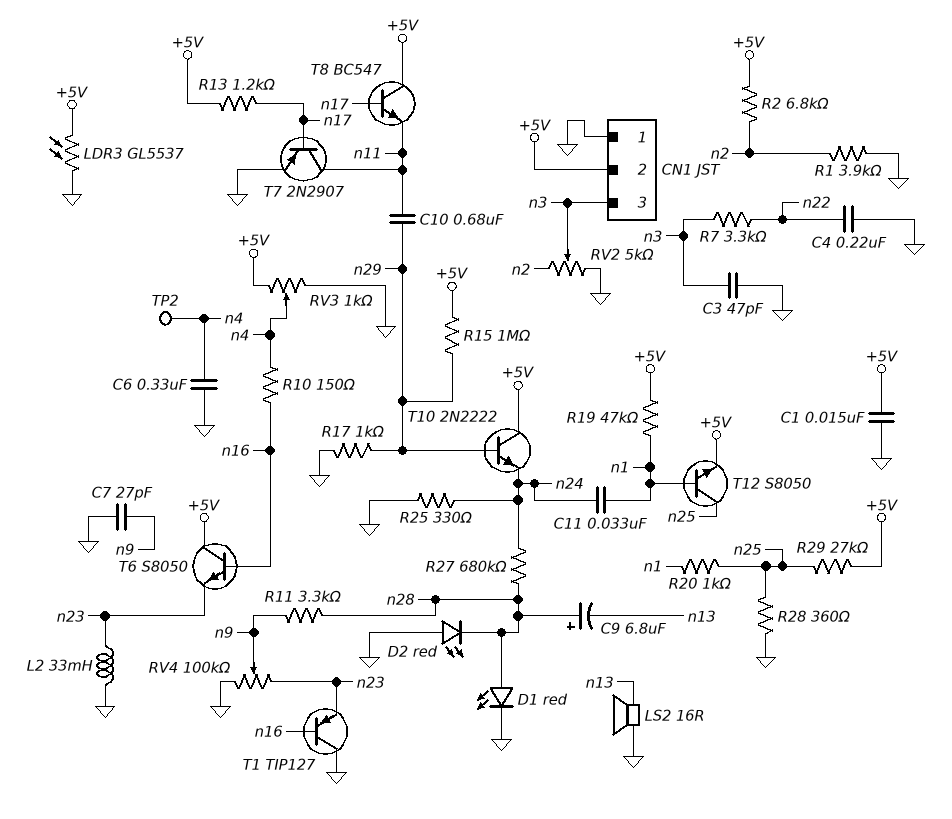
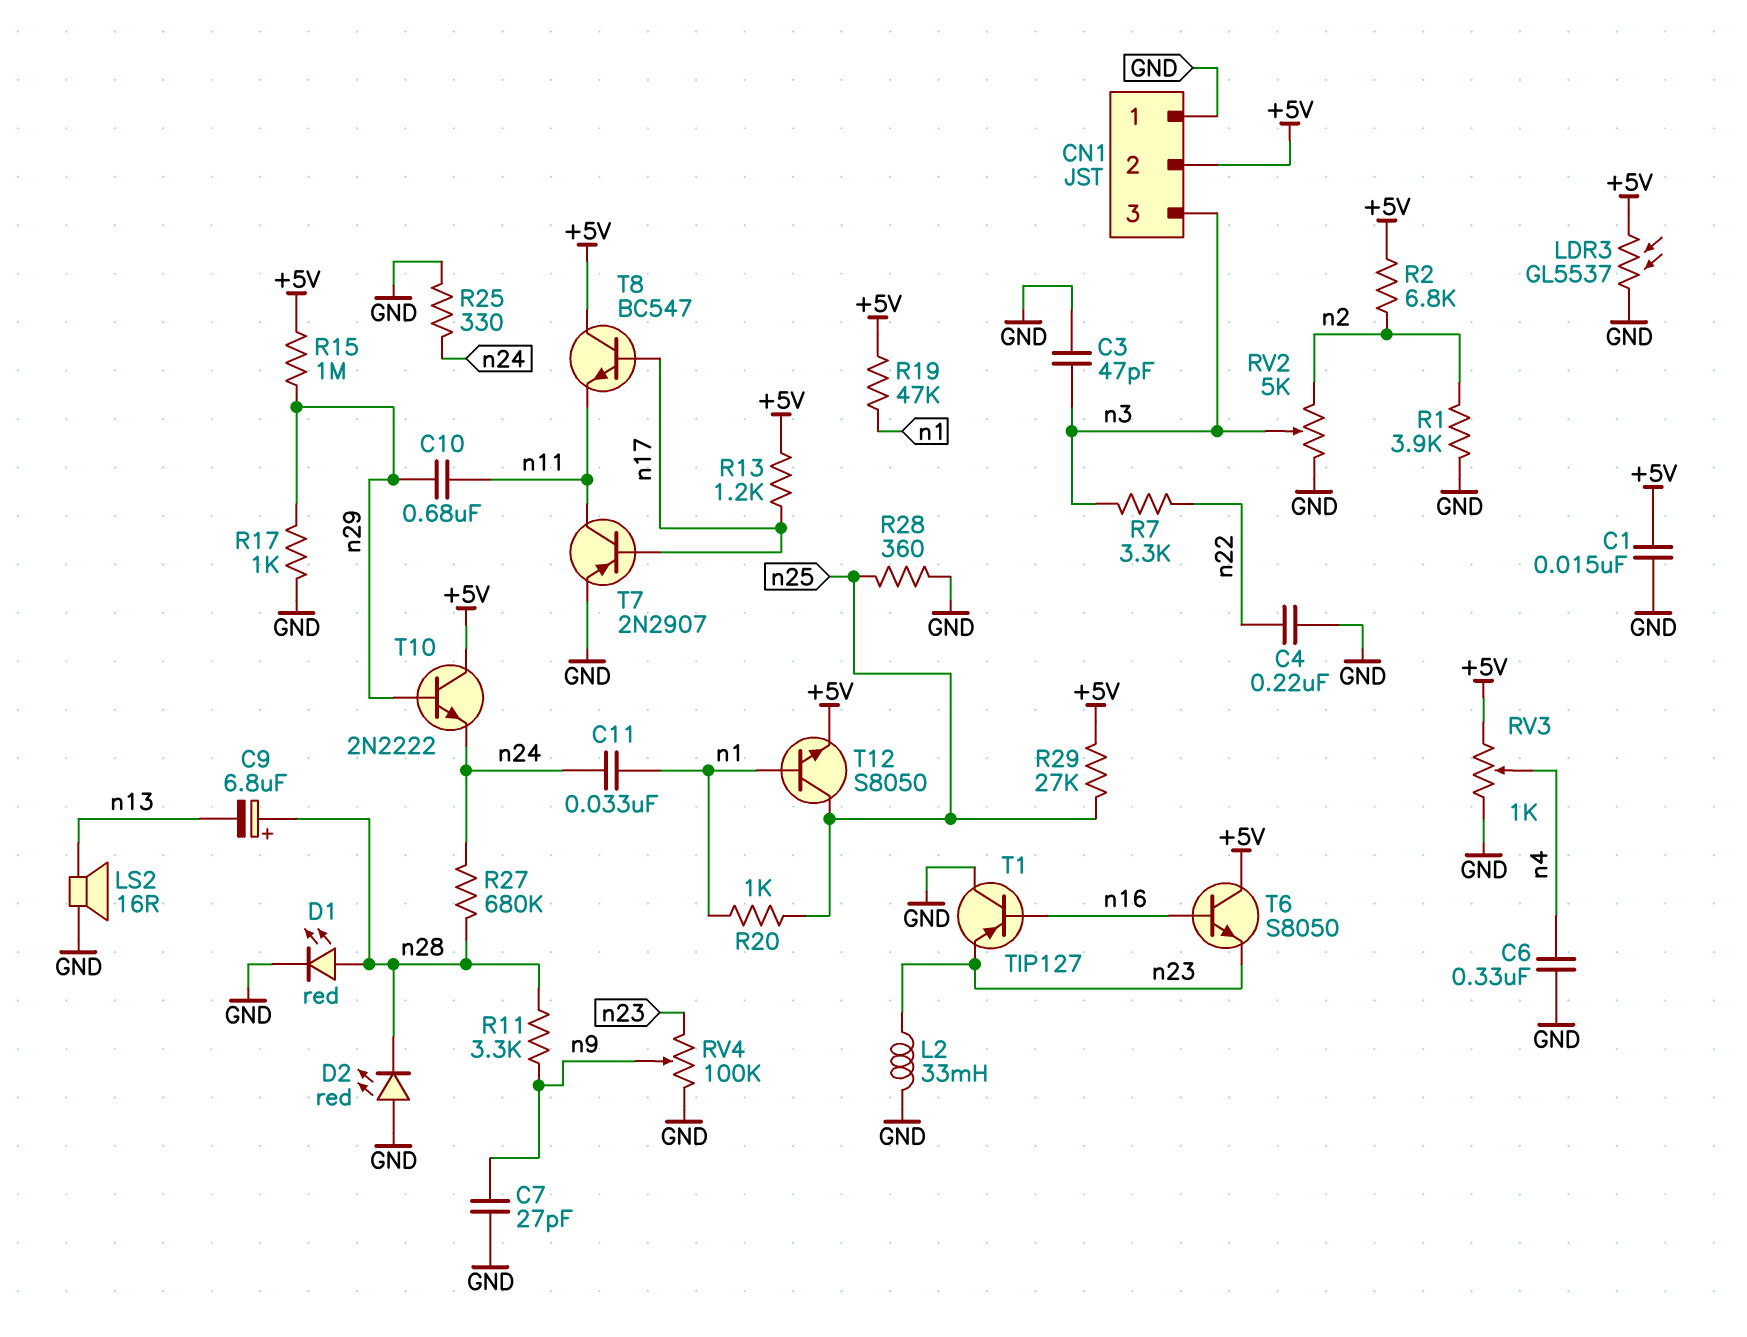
R10: 150 (n4, n16) -> none
TP2: test point (n4) -> none

